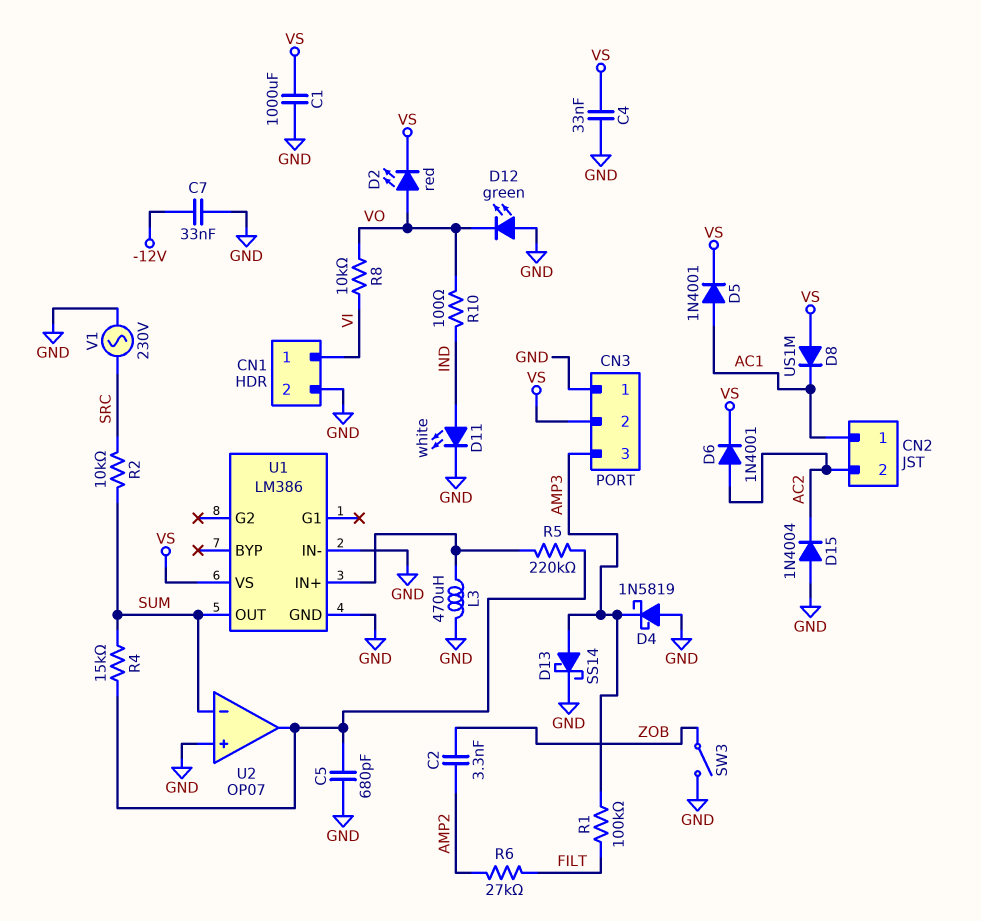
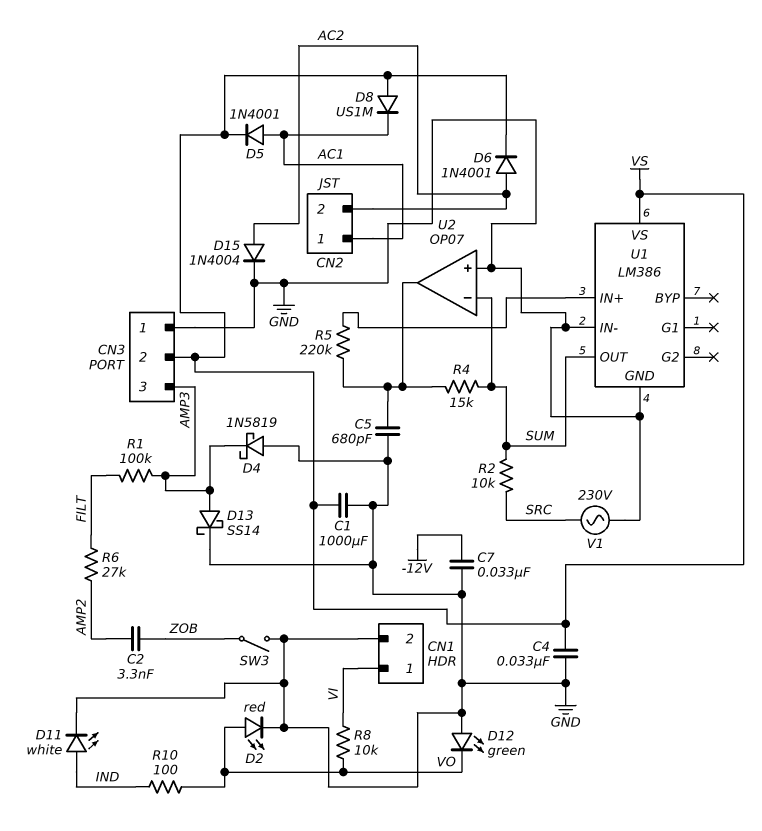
D2: LED red (A VO, K VS) -> LED red (A VO, K GND)
D15: diode 1N4004 (A GND, K AC2) -> diode 1N4004 (A AC2, K GND)
L3: 470uH (GND, U1/IN+) -> none

